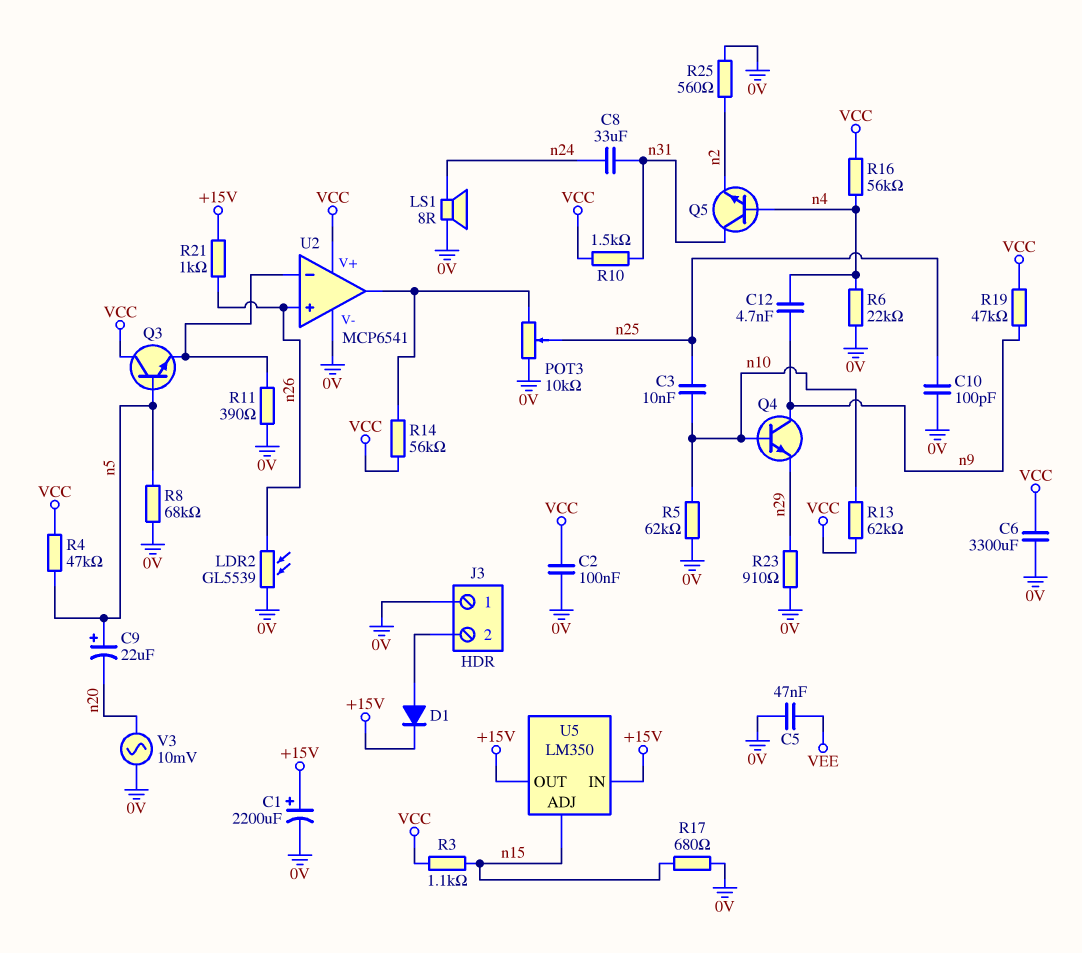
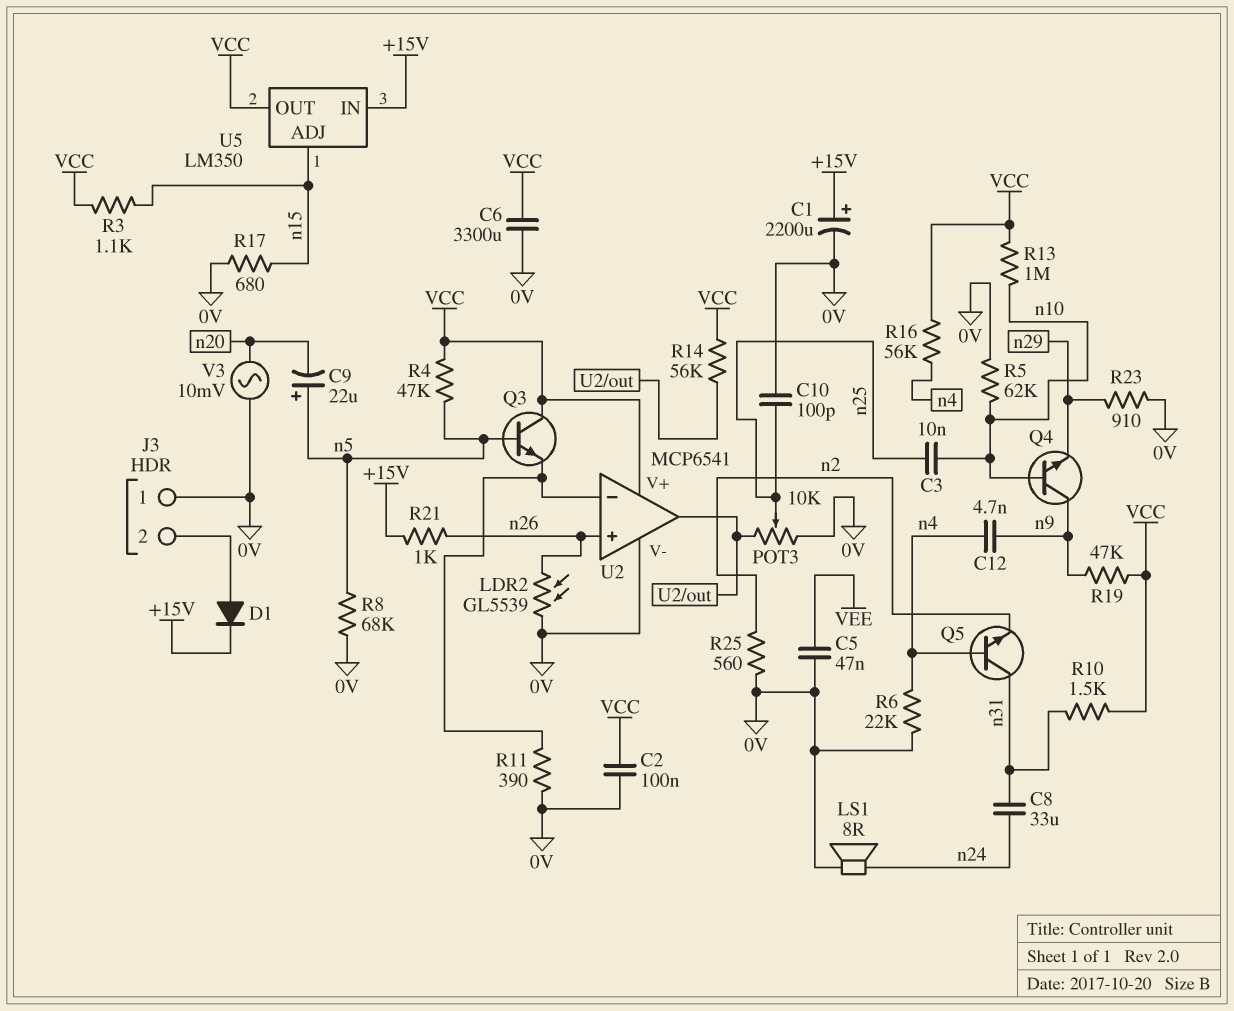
R13: 62k (VCC, n10) -> 1M (VCC, n10)
U5 pin OUT: +15V -> VCC

